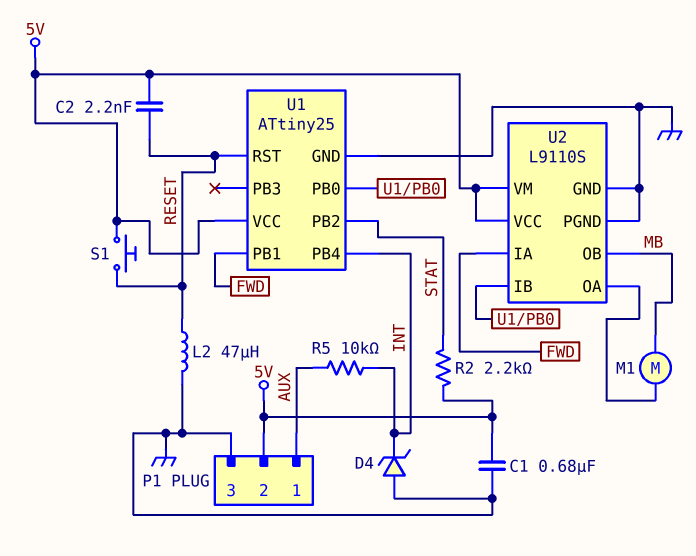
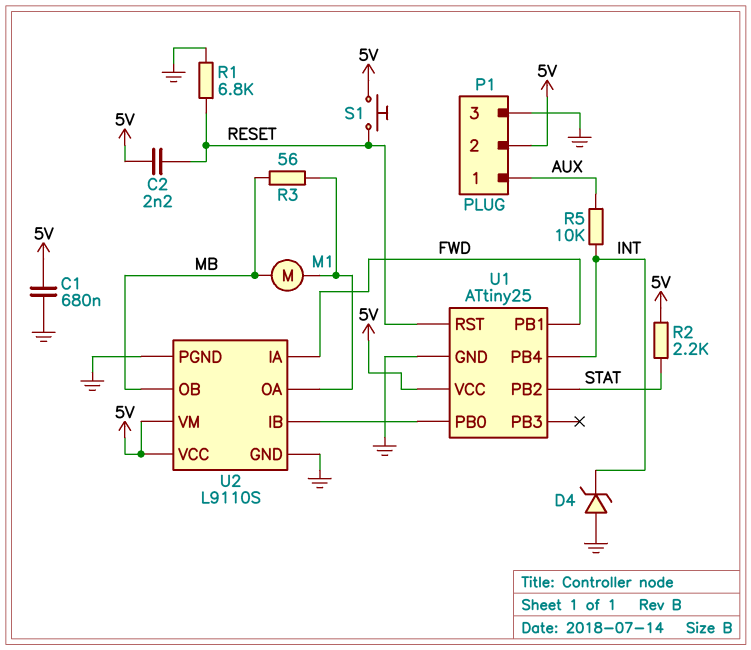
L2: 47uH (GND, RESET) -> none
R1: none -> 6.8k (GND, RESET)
R3: none -> 56 (MB, U2/OA)

